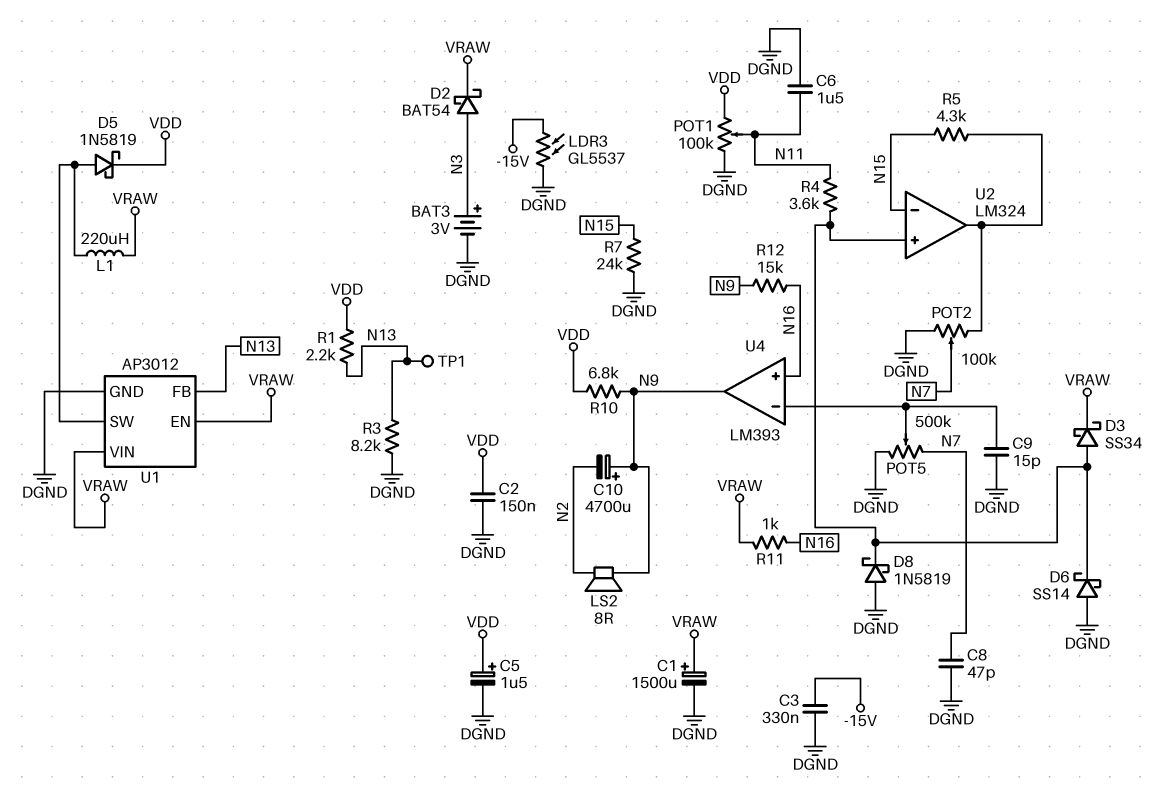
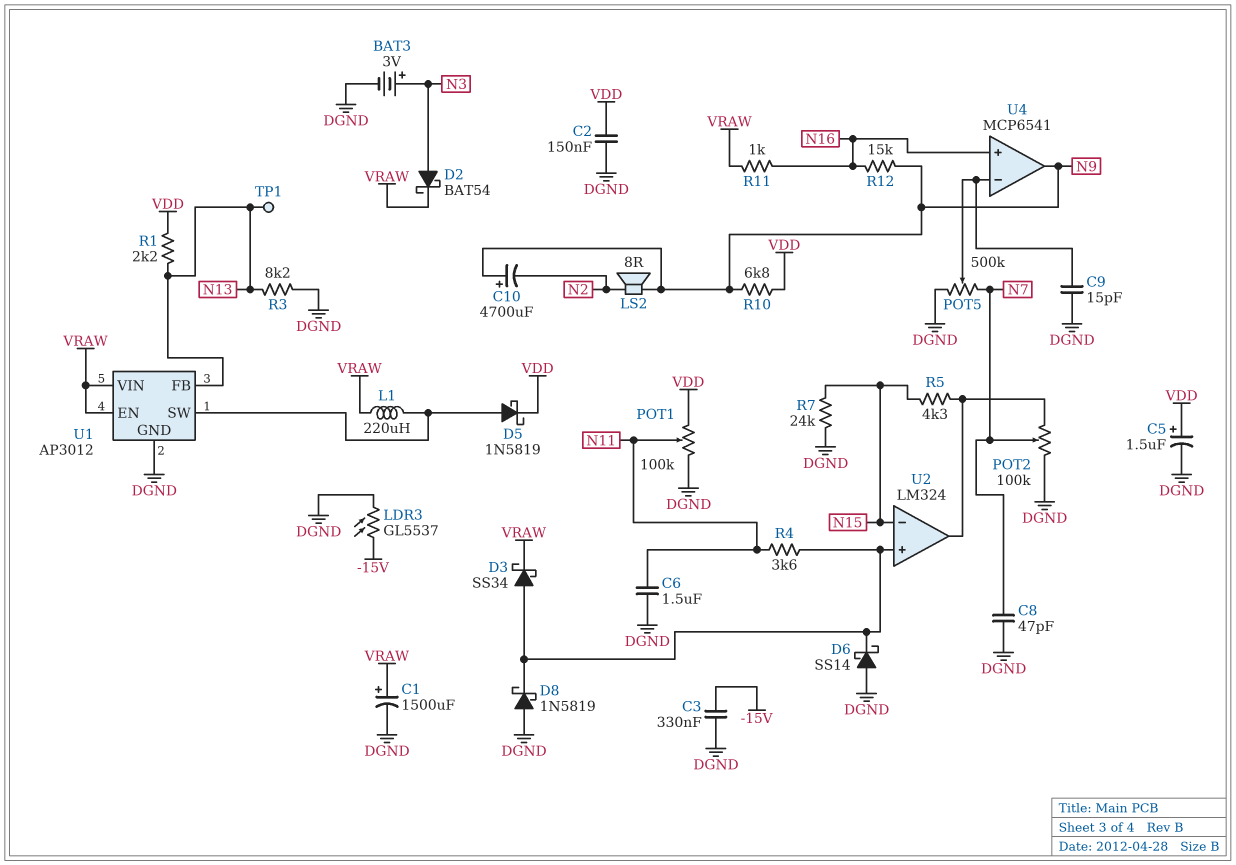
U4: LM393 -> MCP6541

